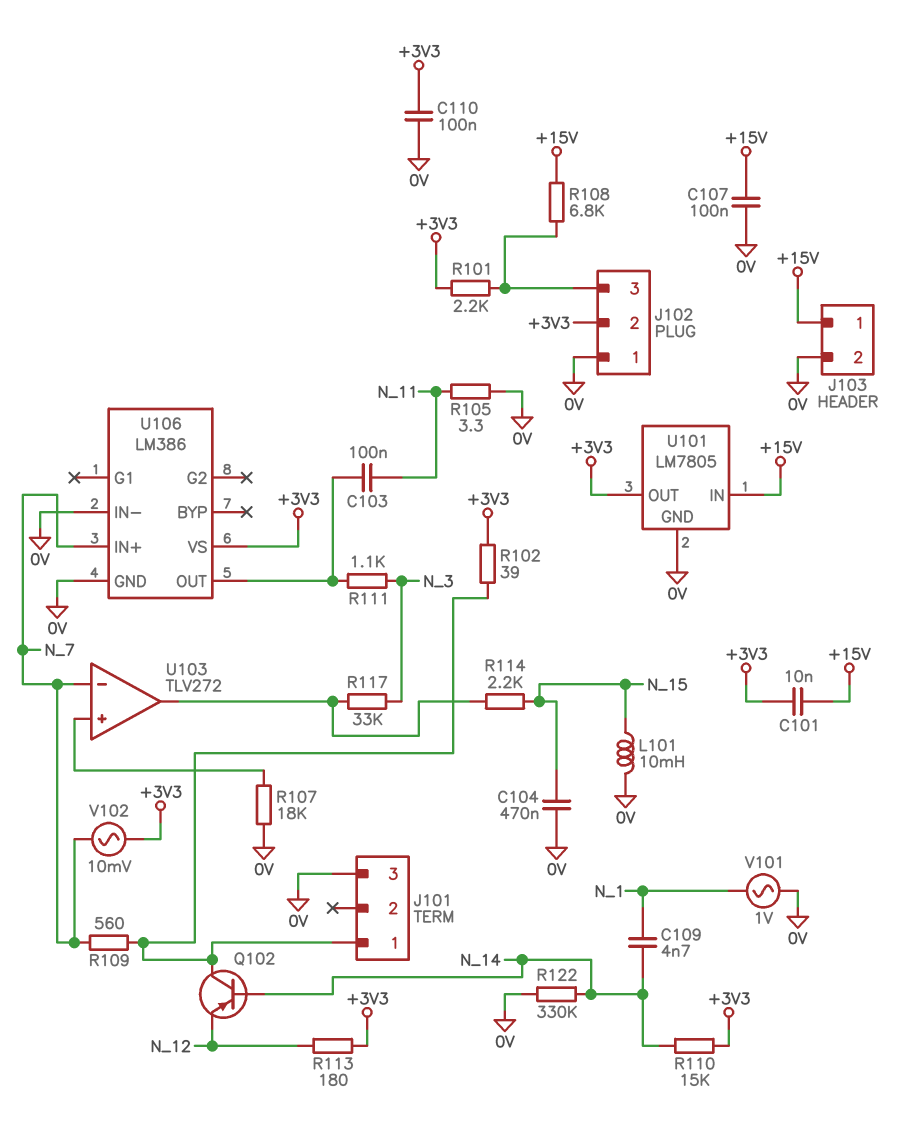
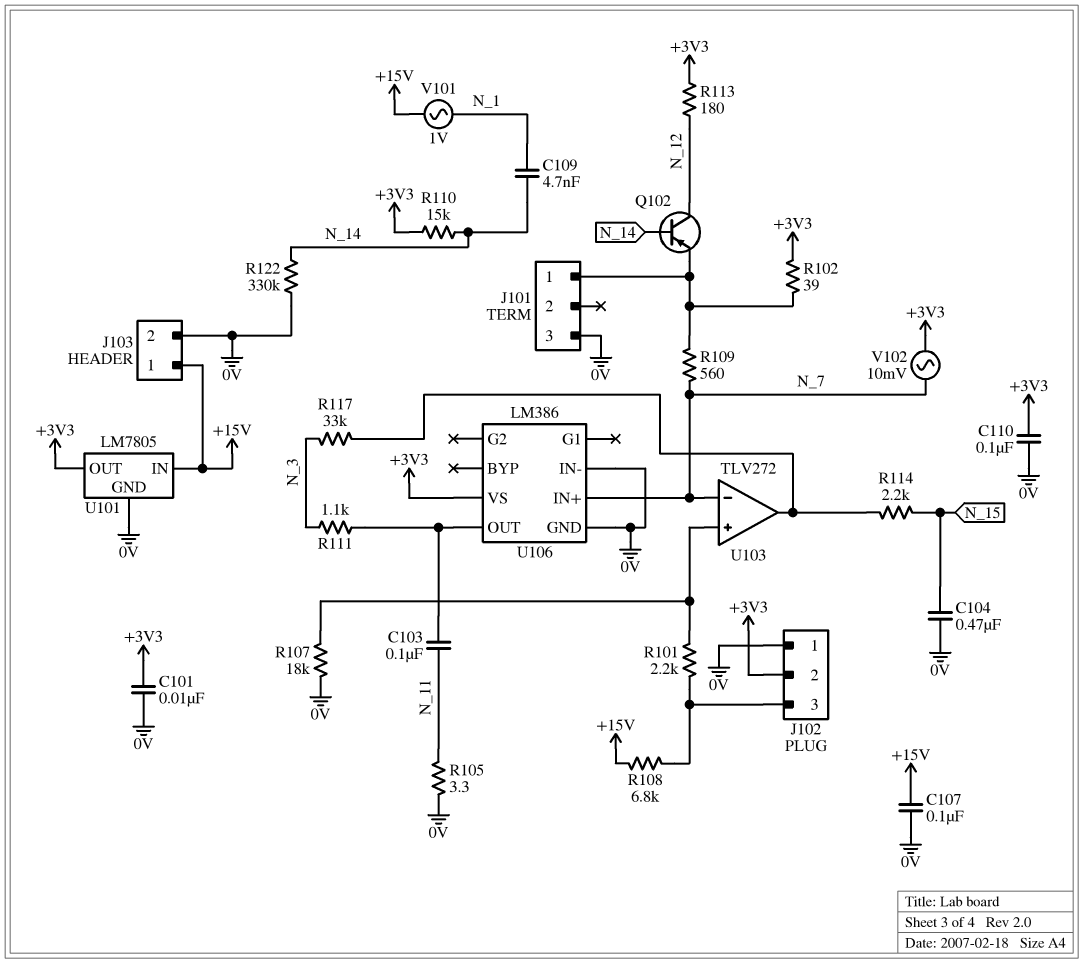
C101: 10nF (+3V3, +15V) -> 10nF (+3V3, 0V)
L101: 10mH (0V, N_15) -> none
Q102: PNP (B N_14, C J101/1, E N_12) -> PNP (B N_14, C N_12, E J101/1)
R101: 2.2k (+3V3, J102/3) -> 2.2k (J102/3, U103/in+)
V101: AC 1V (0V, N_1) -> AC 1V (+15V, N_1)

